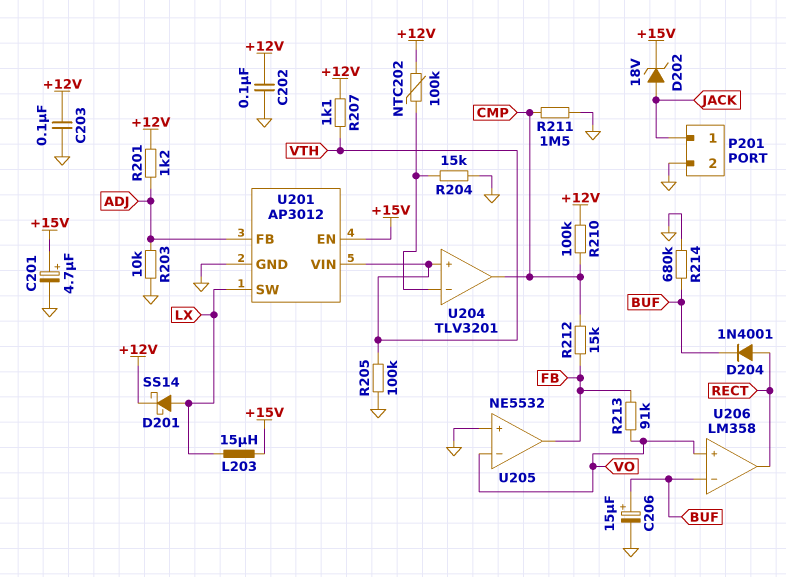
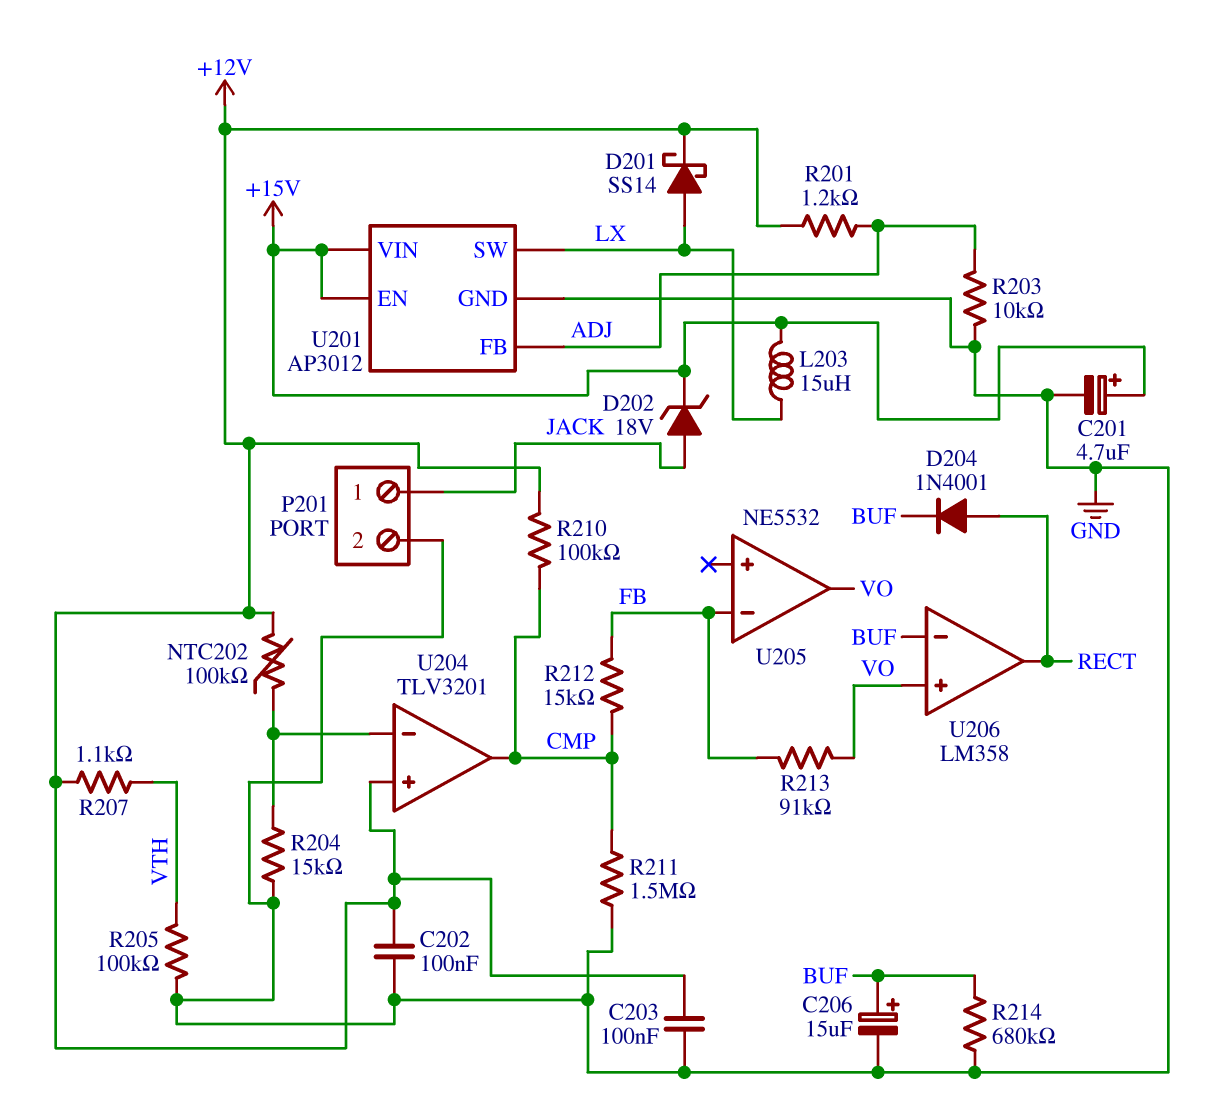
U201 pin VIN: VTH -> +15V
U204 pin in+: VTH -> +12V
U205 pin in+: GND -> none
U205 pin in-: VO -> FB
U205 pin out: FB -> VO

